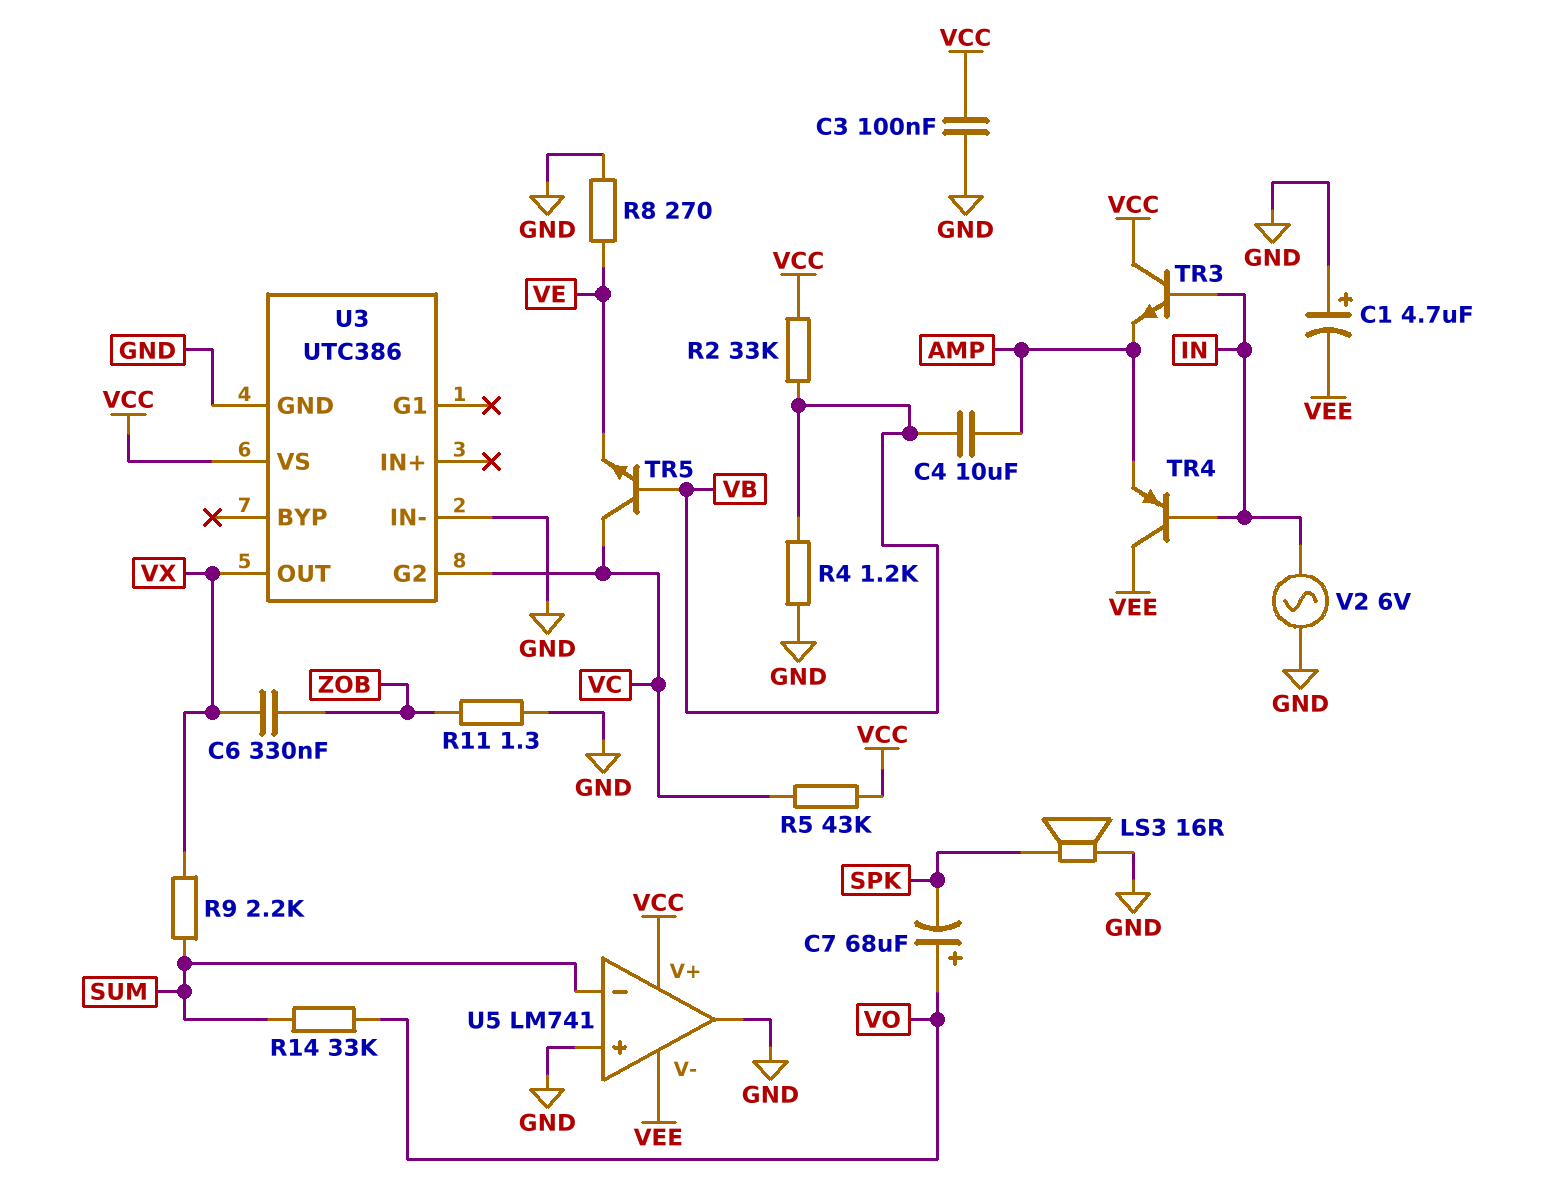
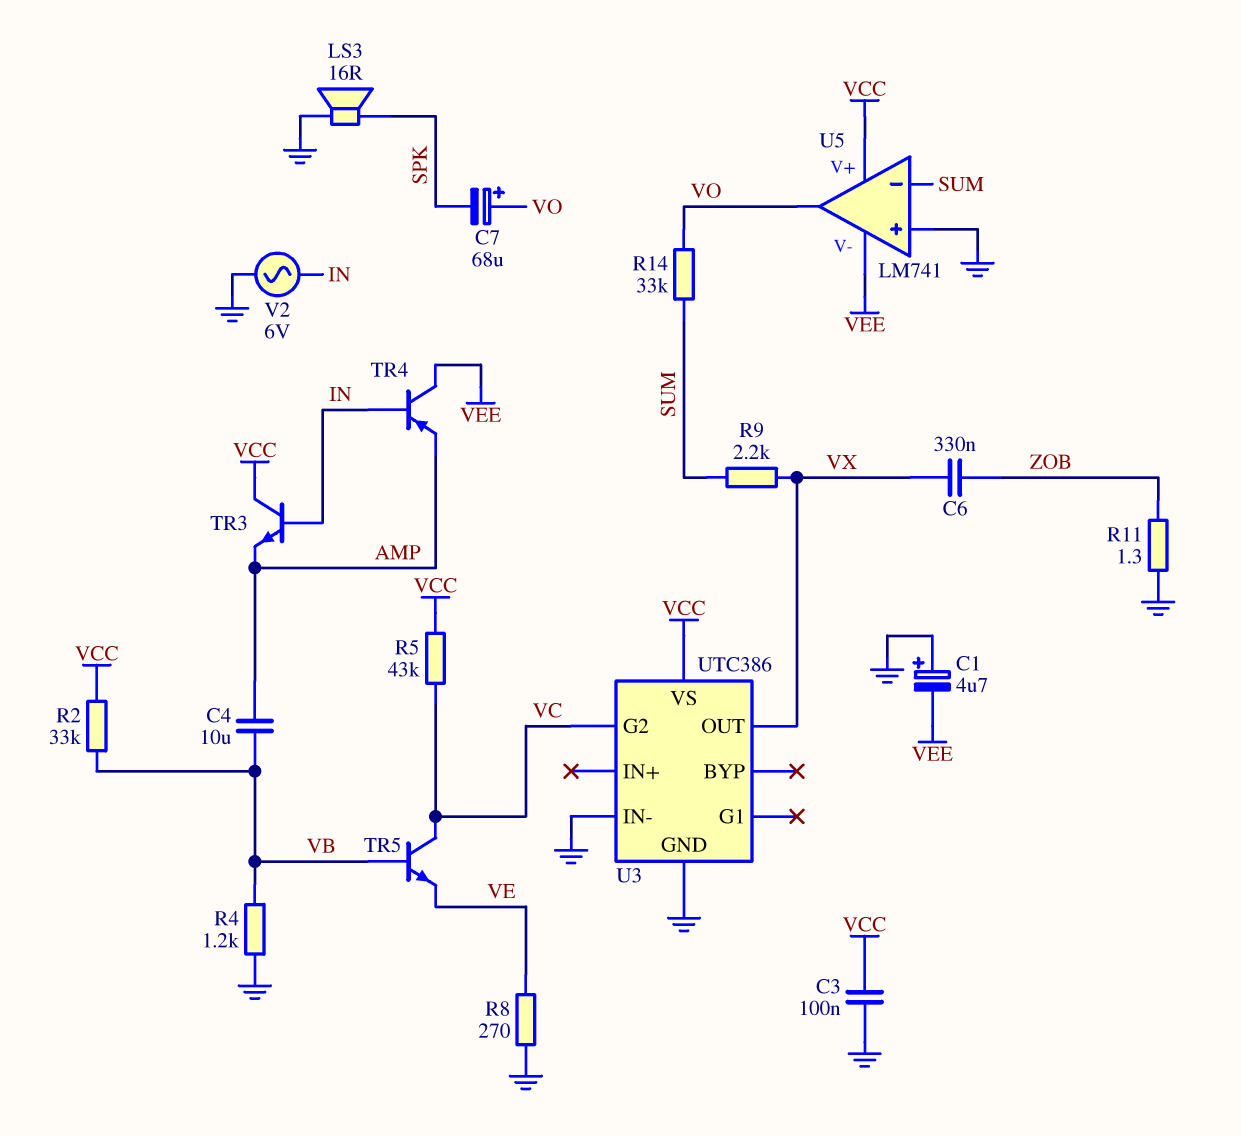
U5 pin out: GND -> VO

